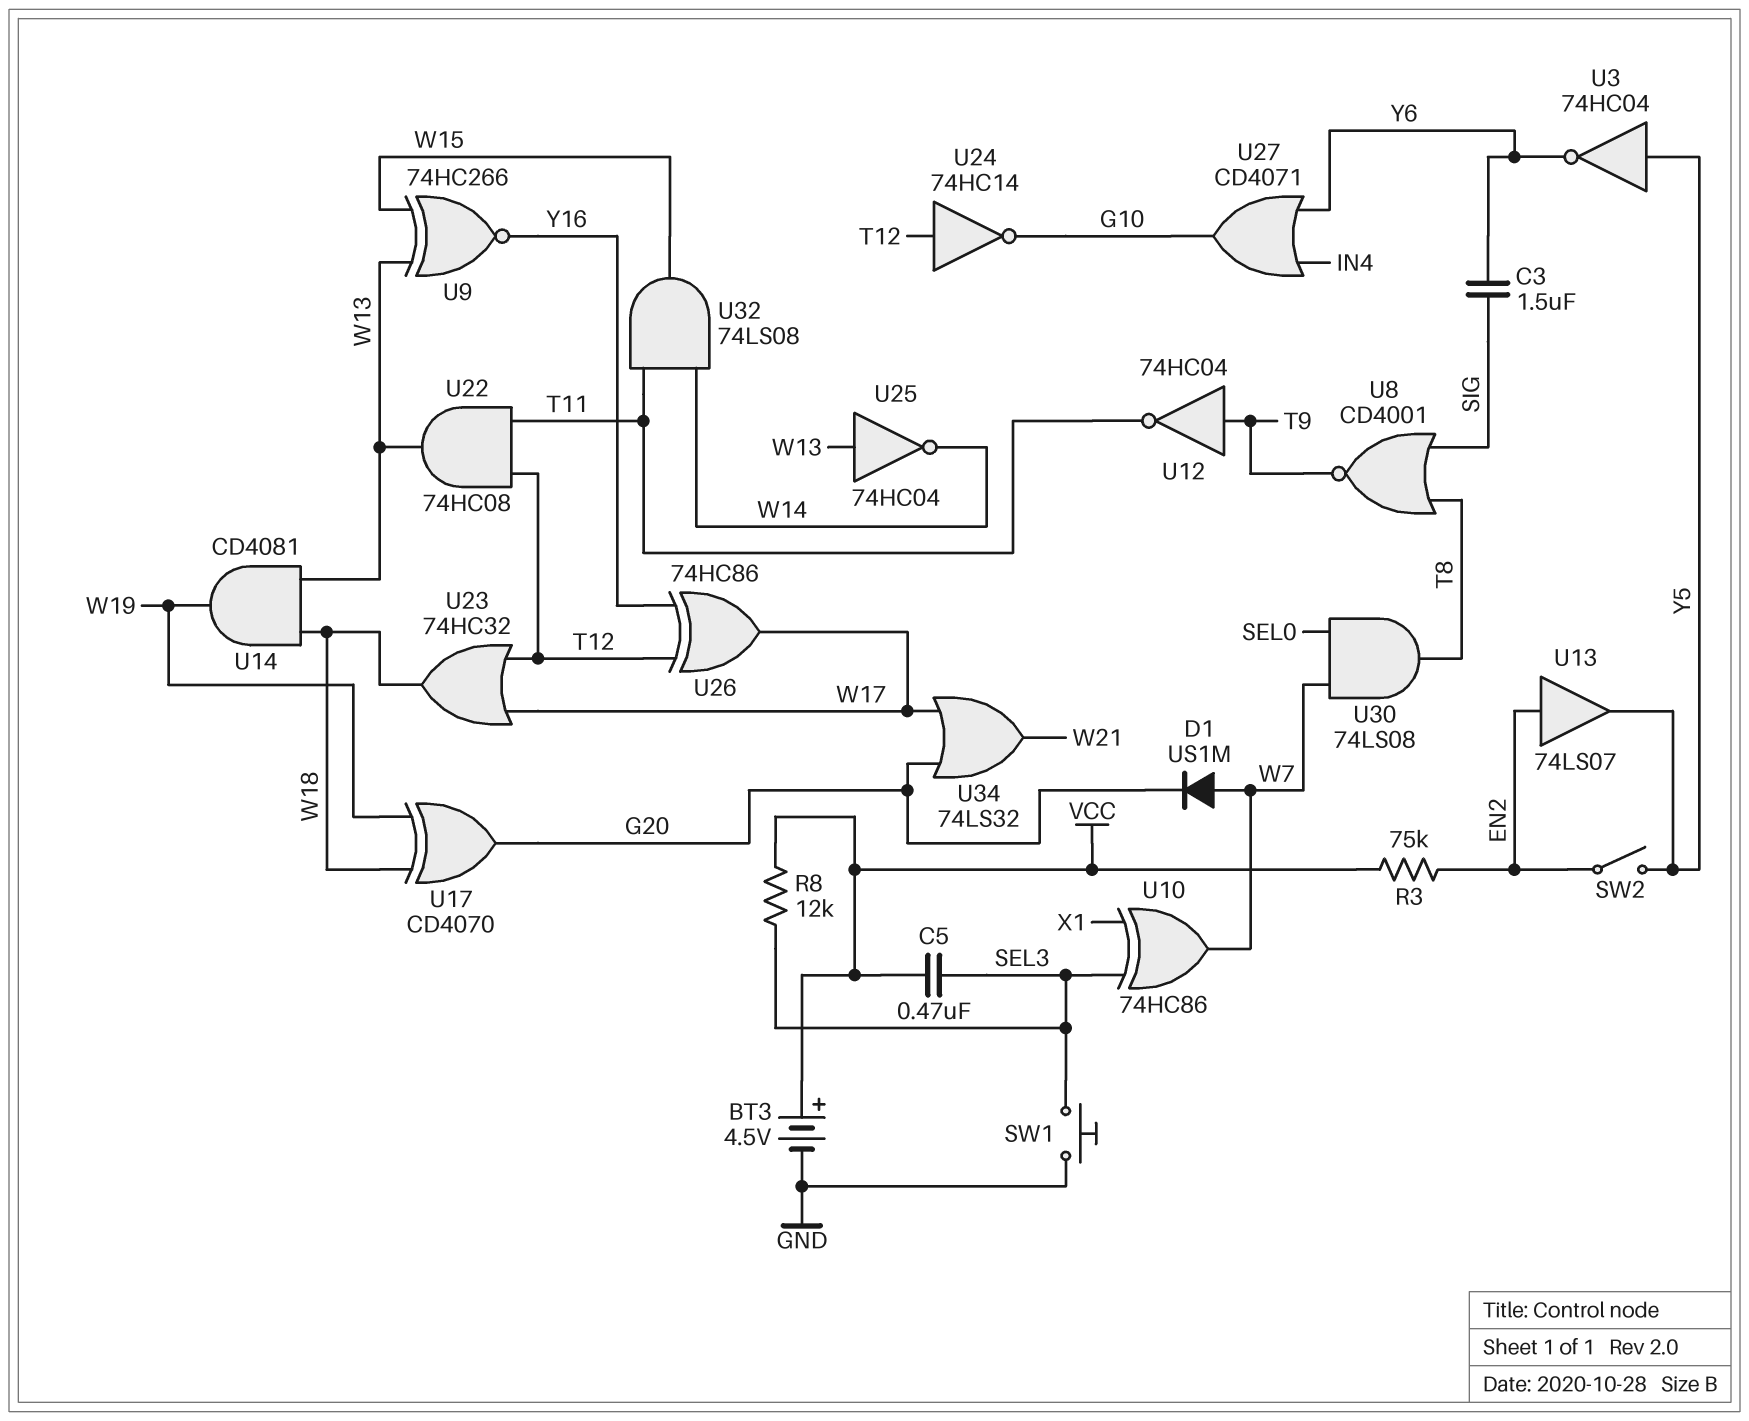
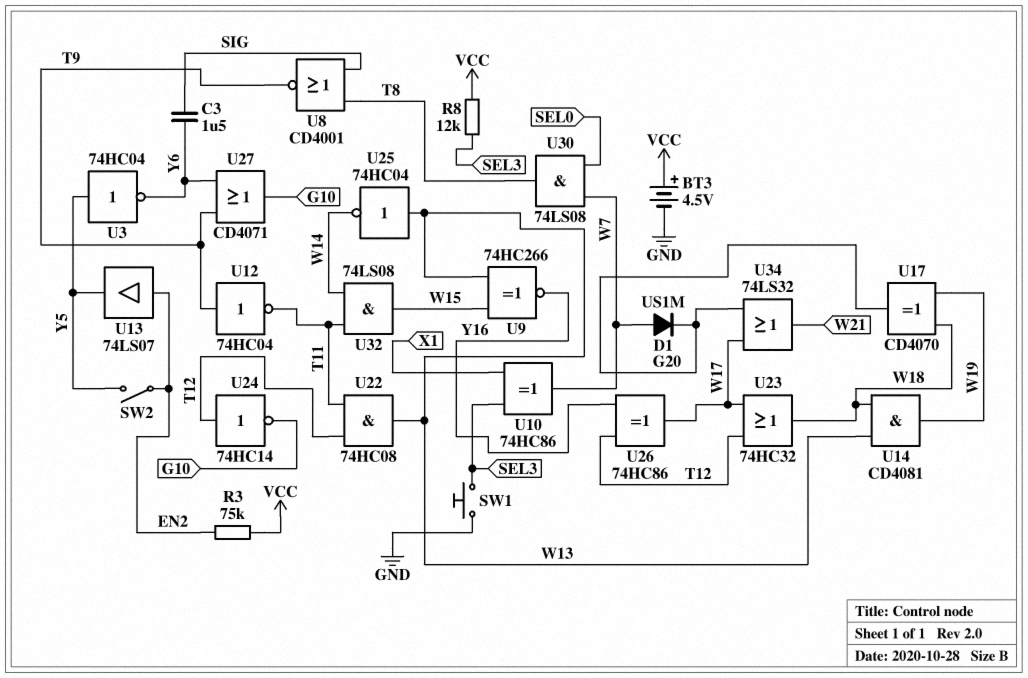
C5: 470nF (SEL3, VCC) -> none
U27: OR CD4071 (in IN4, in Y6, out G10) -> OR CD4071 (in T9, in Y6, out G10)

